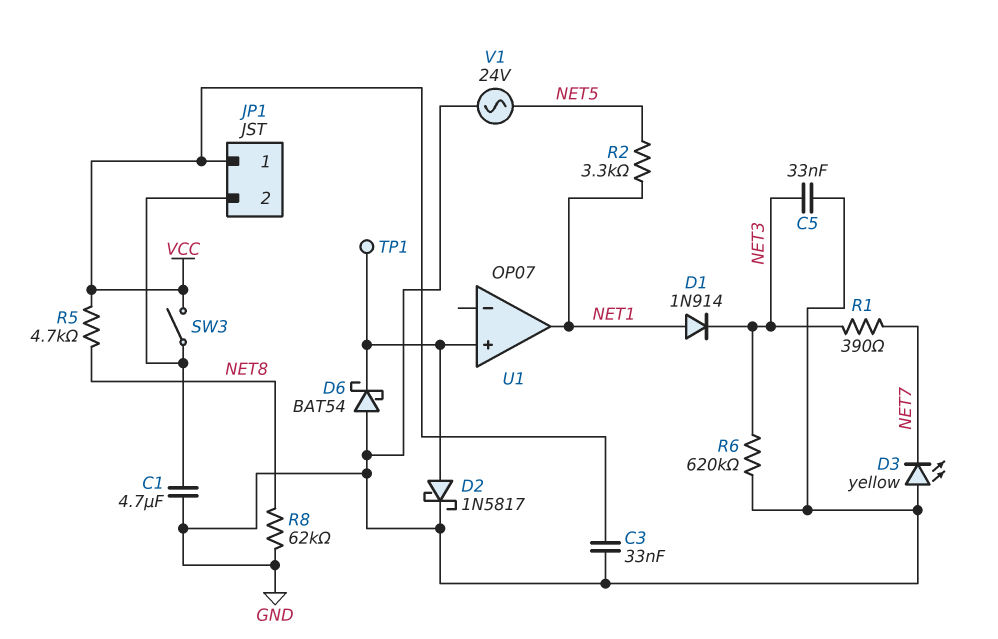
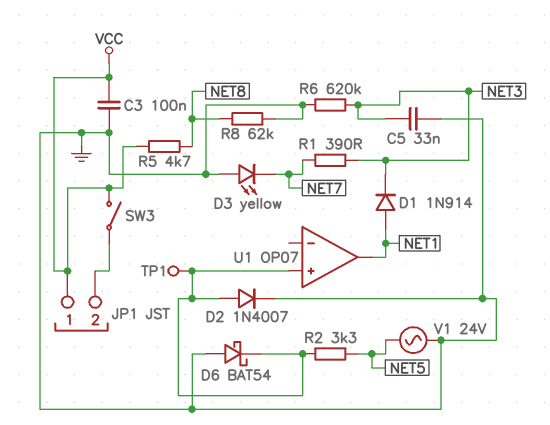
C1: 4.7uF (GND, JP1/2) -> none
C3: 33nF (GND, VCC) -> 100nF (GND, VCC)
D2: schottky 1N5817 (A U1/in+, K GND) -> diode 1N4007 (A U1/in+, K GND)
R2: 3.3k (NET1, NET5) -> 3.3k (NET5, U1/in+)

